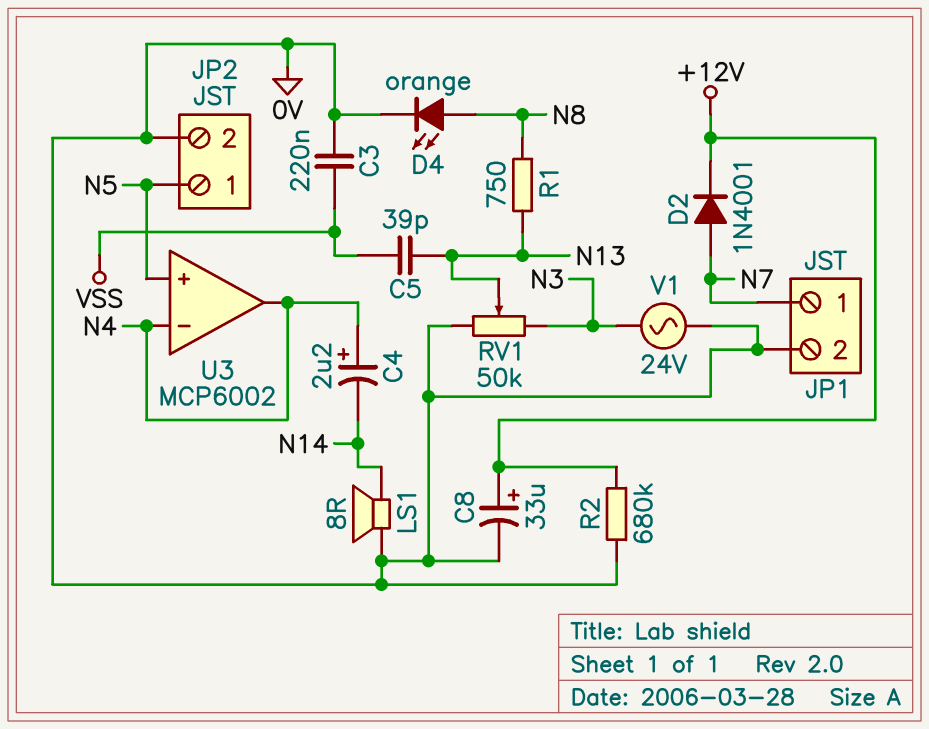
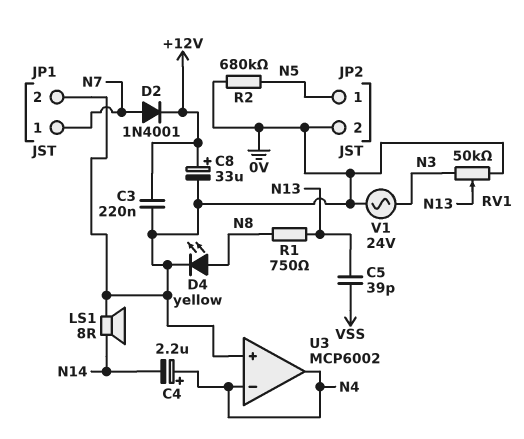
C3: 220nF (0V, VSS) -> 220nF (+12V, 0V)
D4: LED orange (A N8, K 0V) -> LED yellow (A N8, K 0V)
R2: 680k (+12V, 0V) -> 680k (0V, N5)
U3 pin in+: N5 -> 0V

